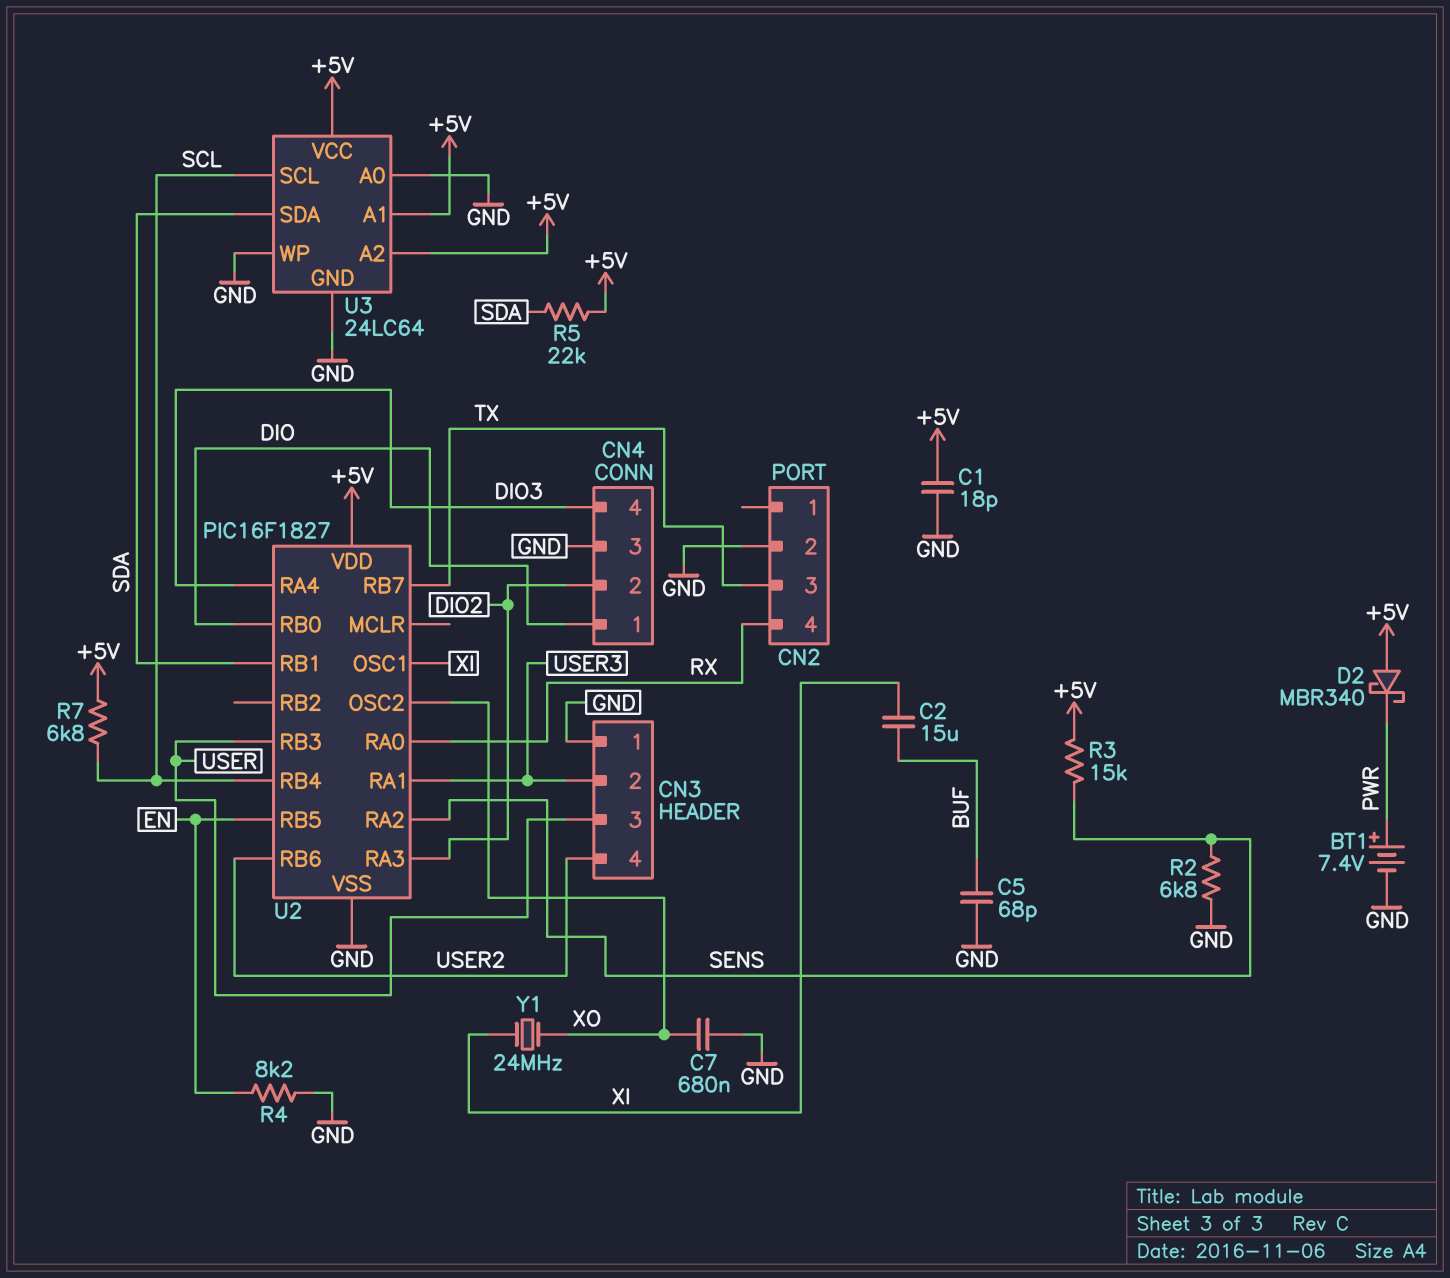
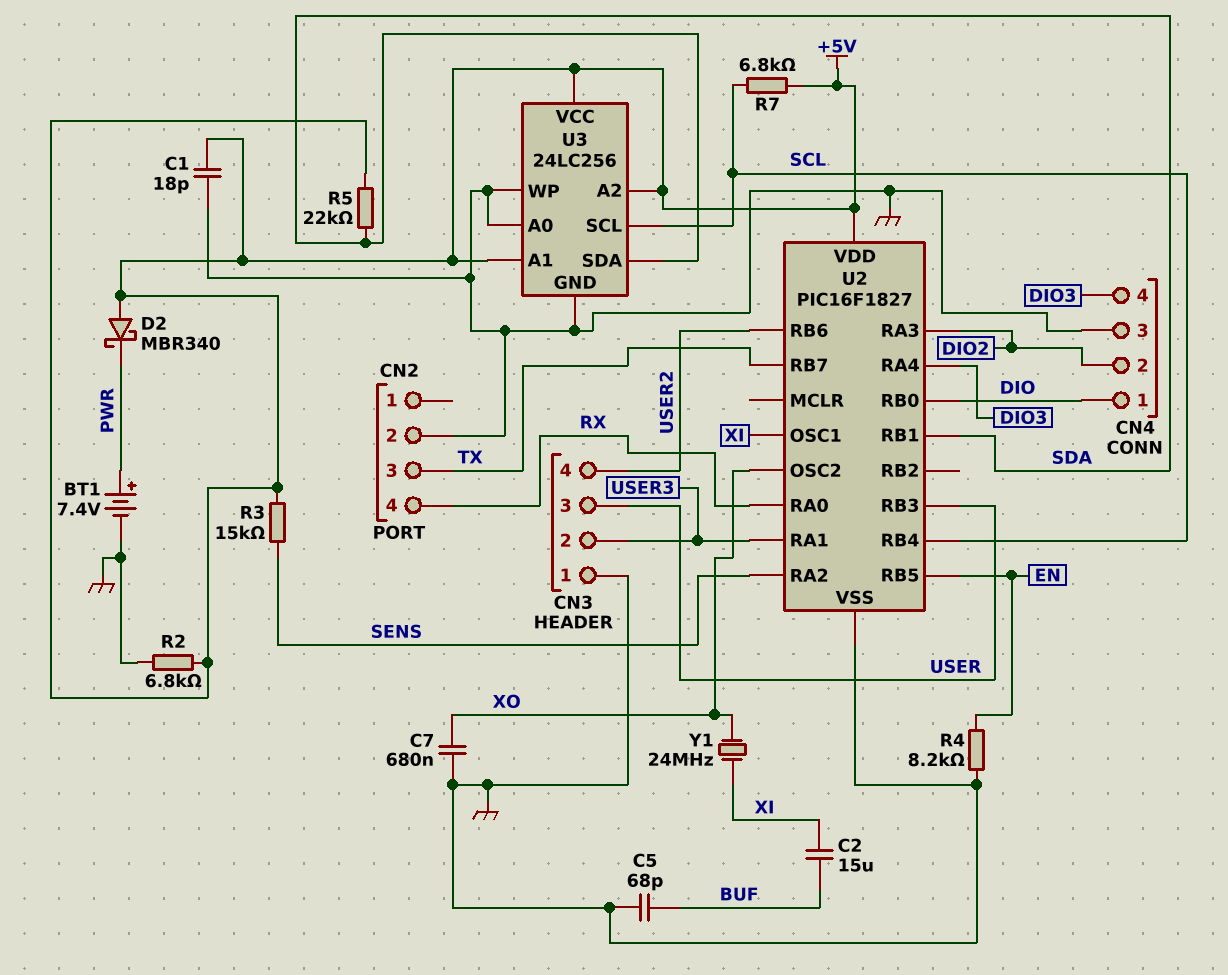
R2: 6.8k (GND, SENS) -> 6.8k (+5V, GND)
U3: 24LC64 -> 24LC256

